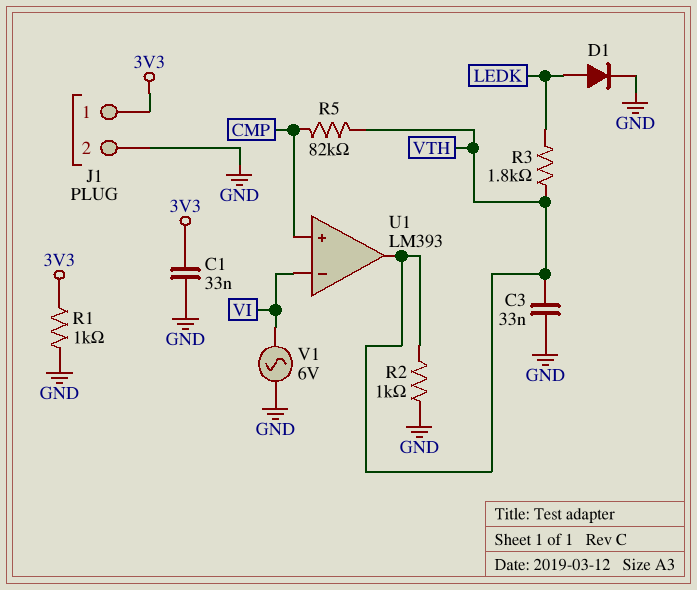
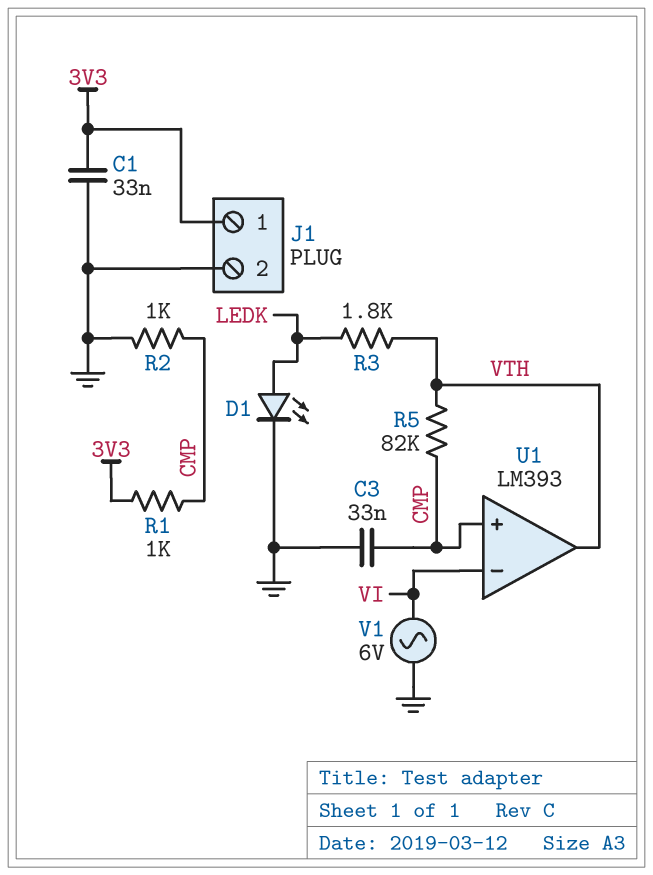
C3: 33nF (GND, VTH) -> 33nF (CMP, GND)
D1: diode (A LEDK, K GND) -> LED (A LEDK, K GND)
R1: 1k (3V3, GND) -> 1k (3V3, CMP)
R2: 1k (GND, VTH) -> 1k (CMP, GND)

